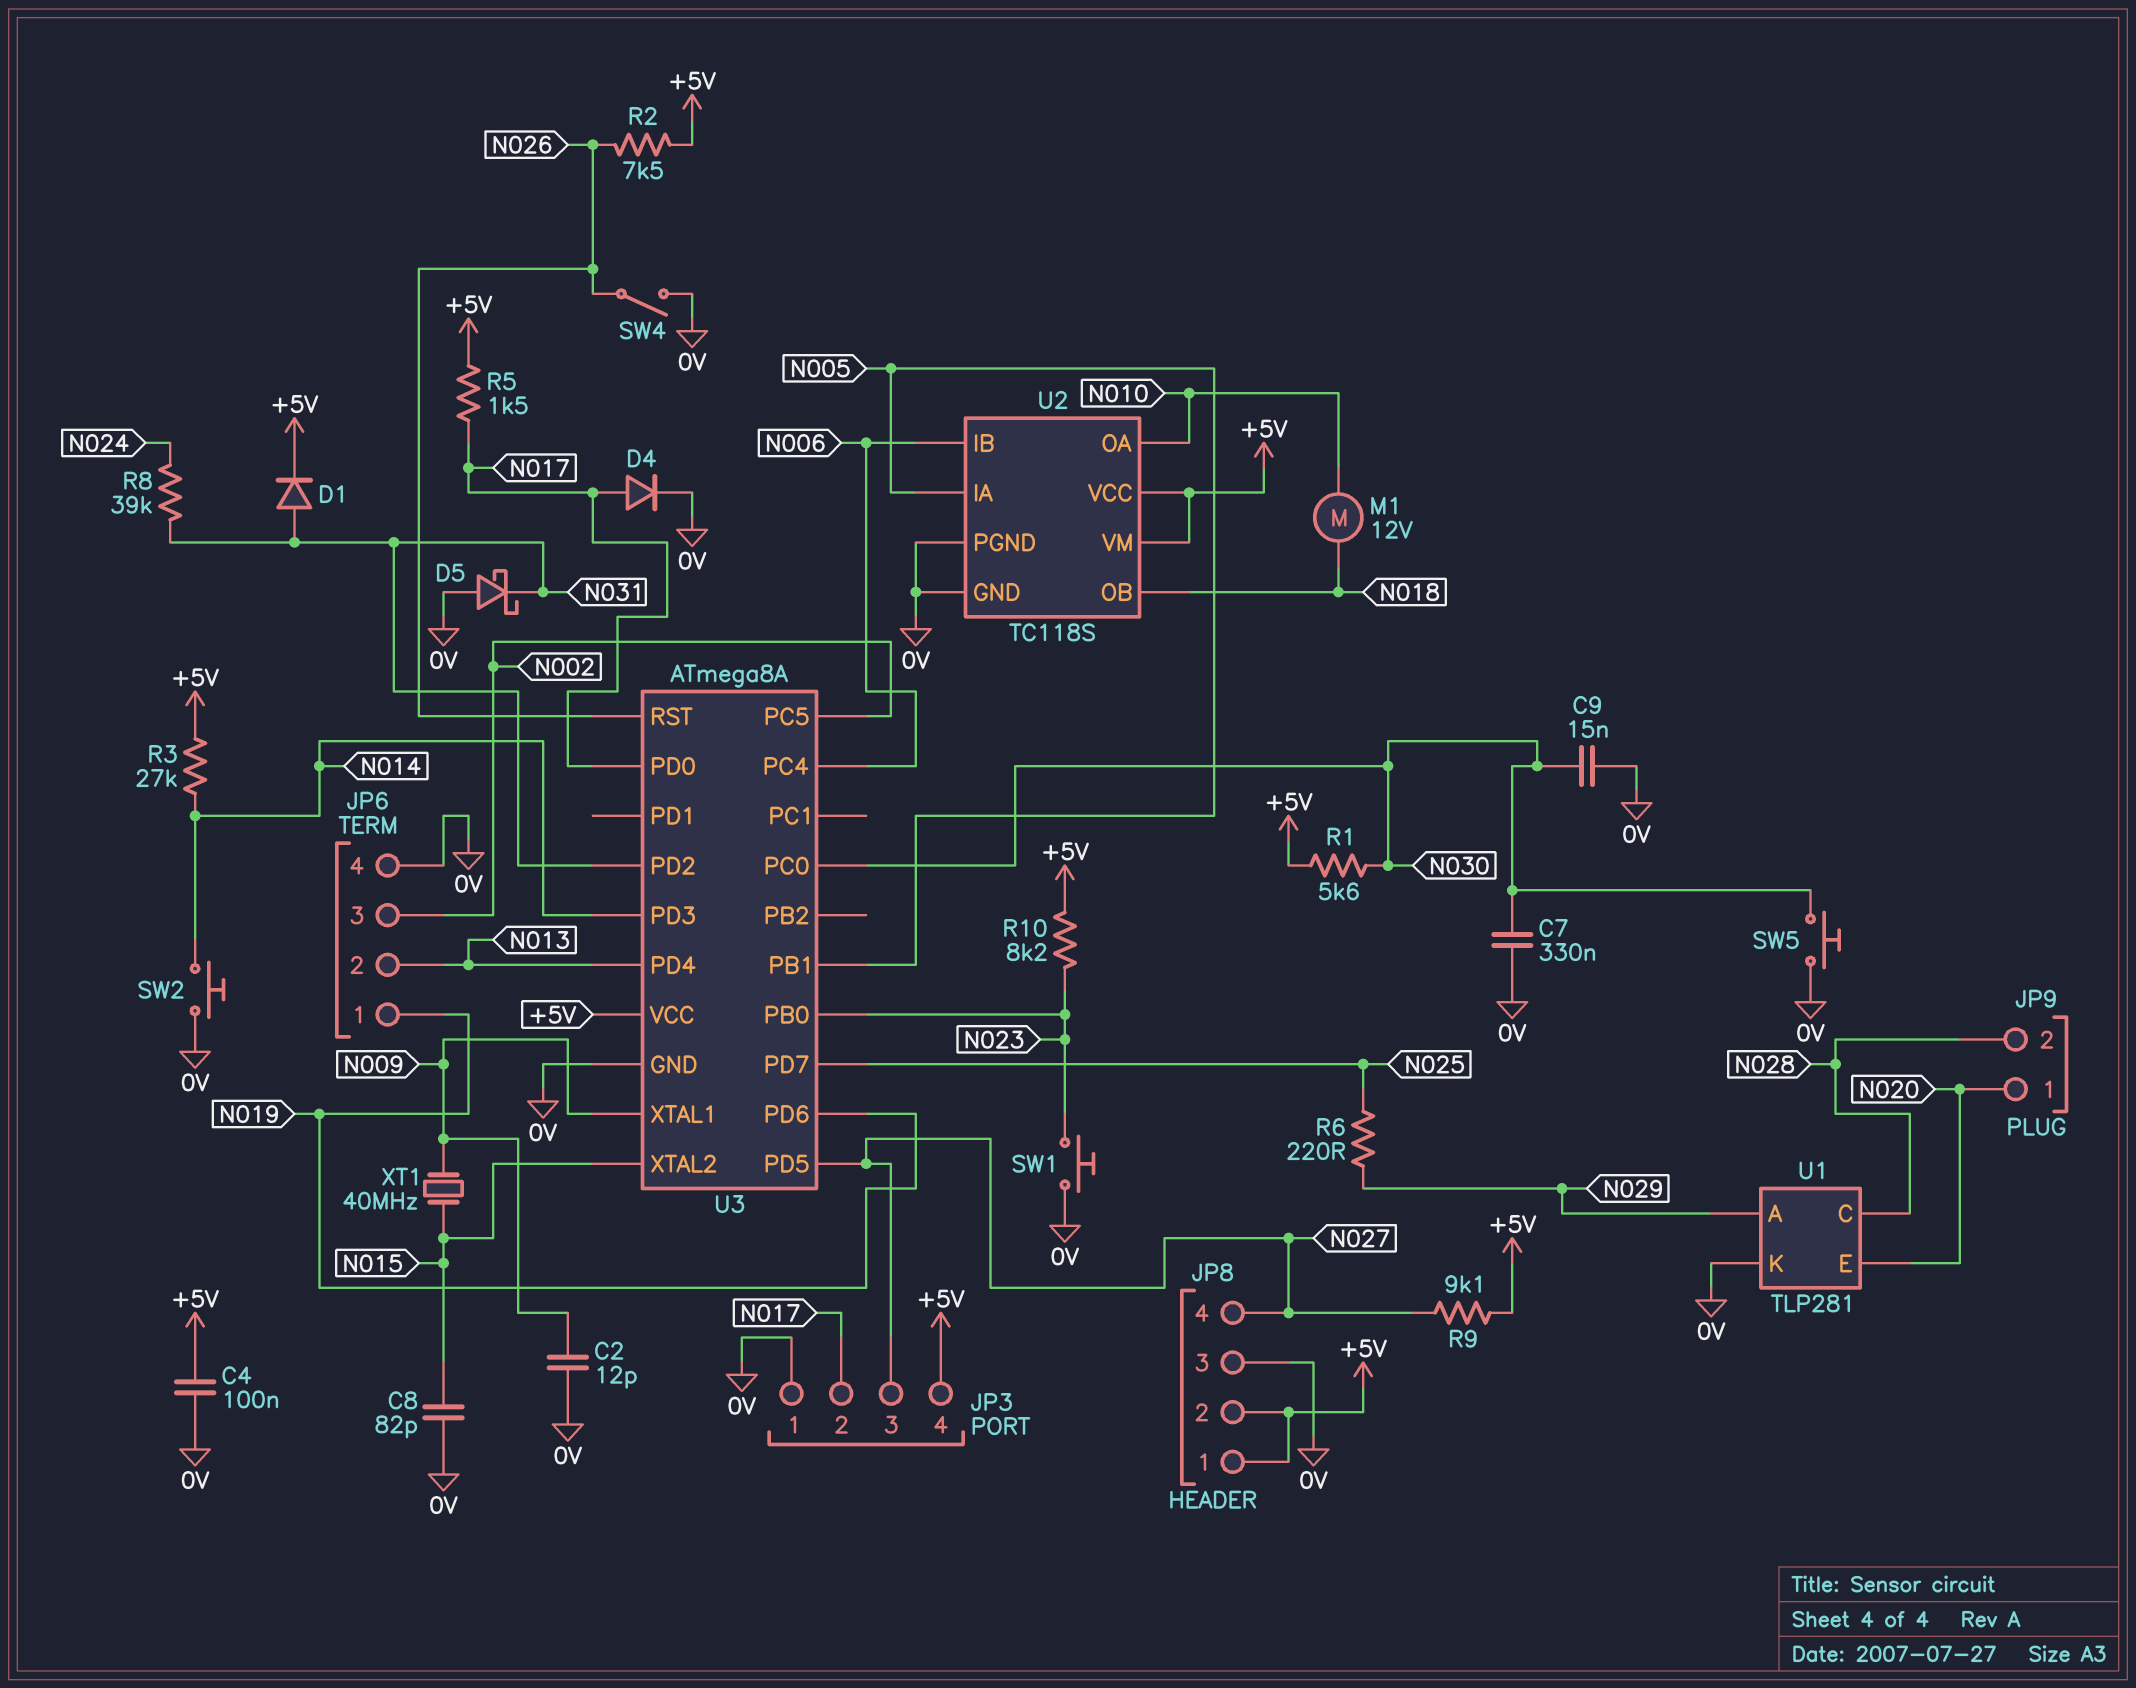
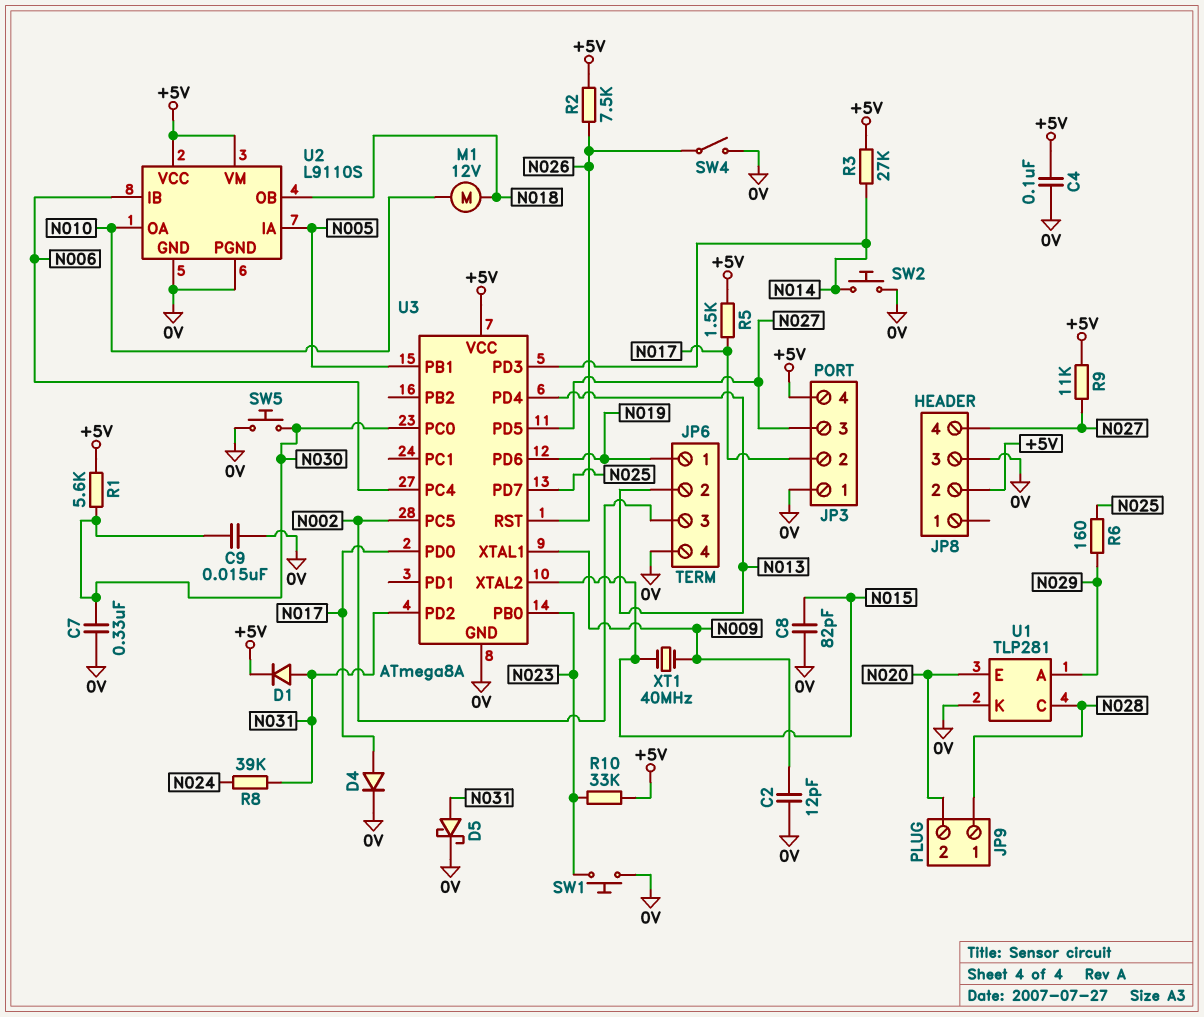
D5: schottky (A 0V, K N031) -> schottky (A N031, K 0V)
JP8 pin 1: +5V -> none
JP9 pin 1: N020 -> N028
JP9 pin 2: N028 -> N020
R6: 220 (N025, N029) -> 160 (N025, N029)
R9: 9.1k (+5V, N027) -> 11k (+5V, N027)
R10: 8.2k (+5V, N023) -> 33k (+5V, N023)
U2: TC118S -> L9110S

